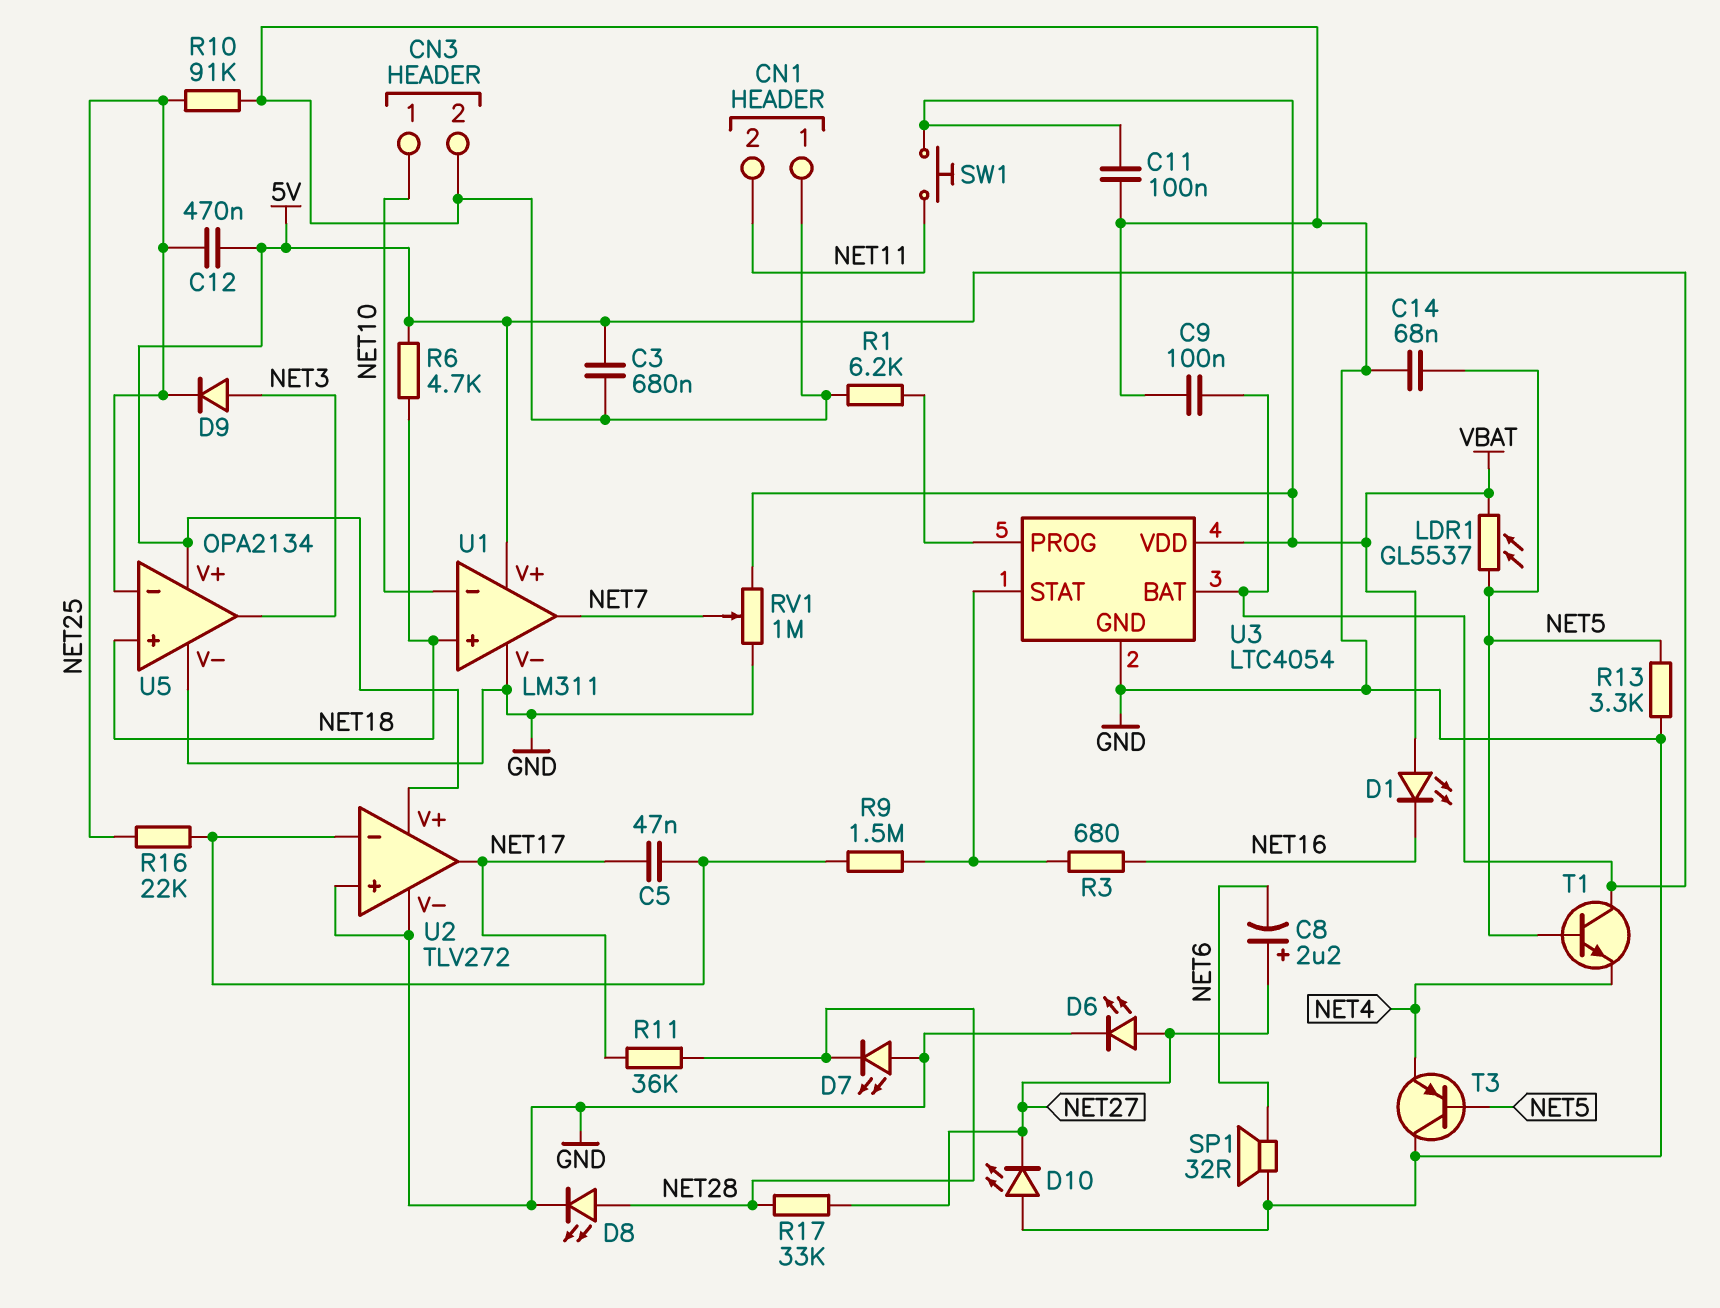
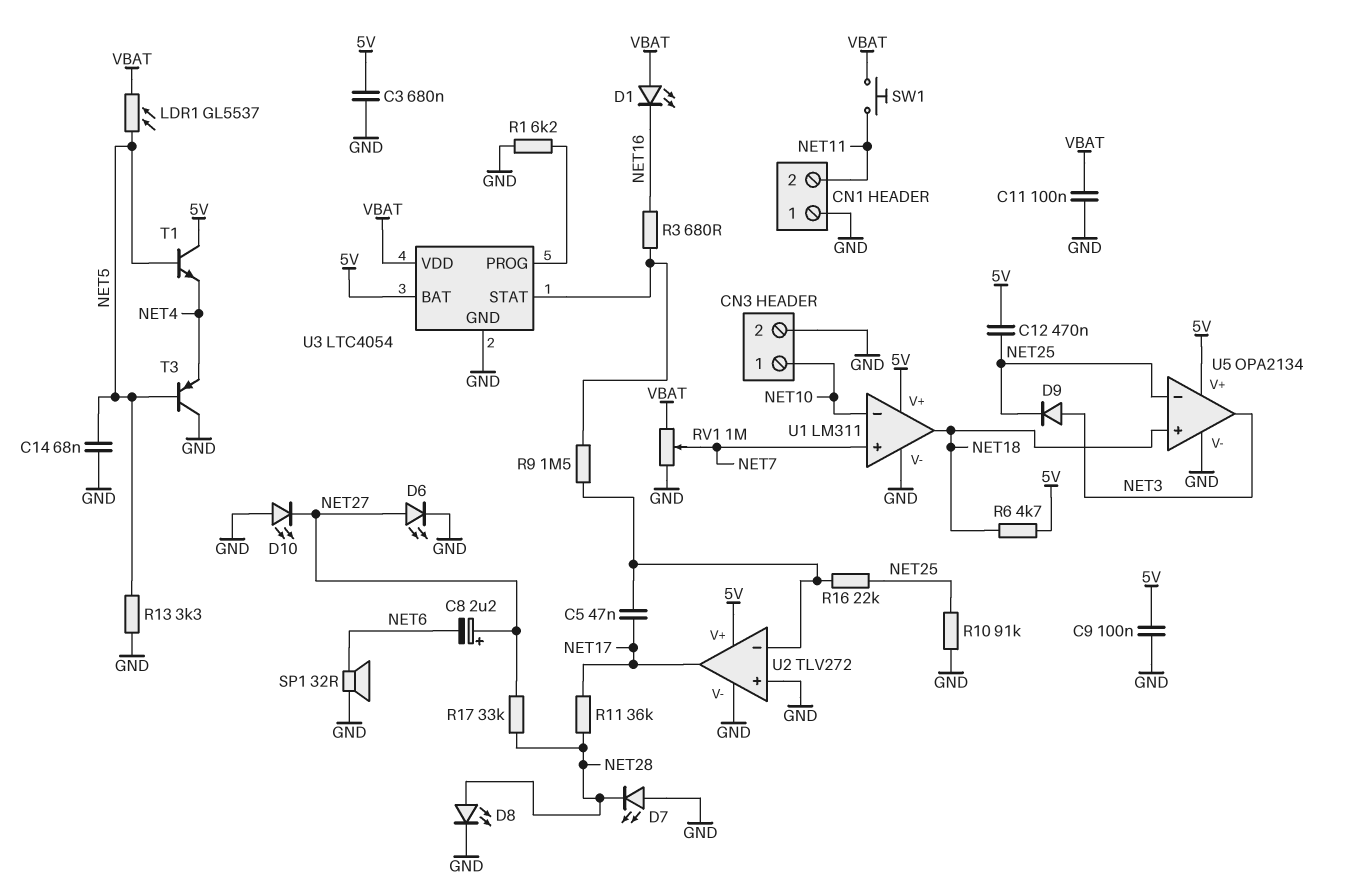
U1 pin in+: NET18 -> NET7
U1 pin out: NET7 -> NET18

